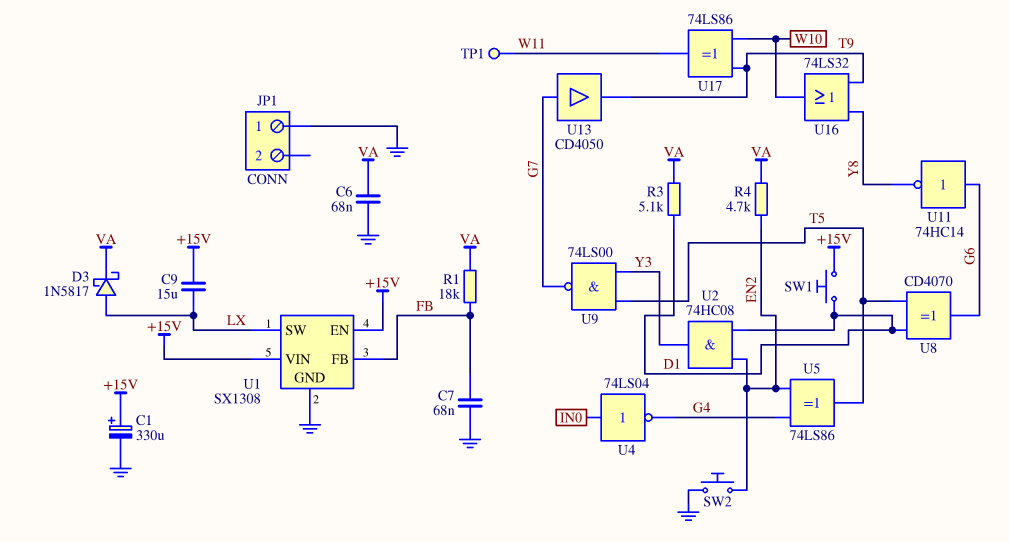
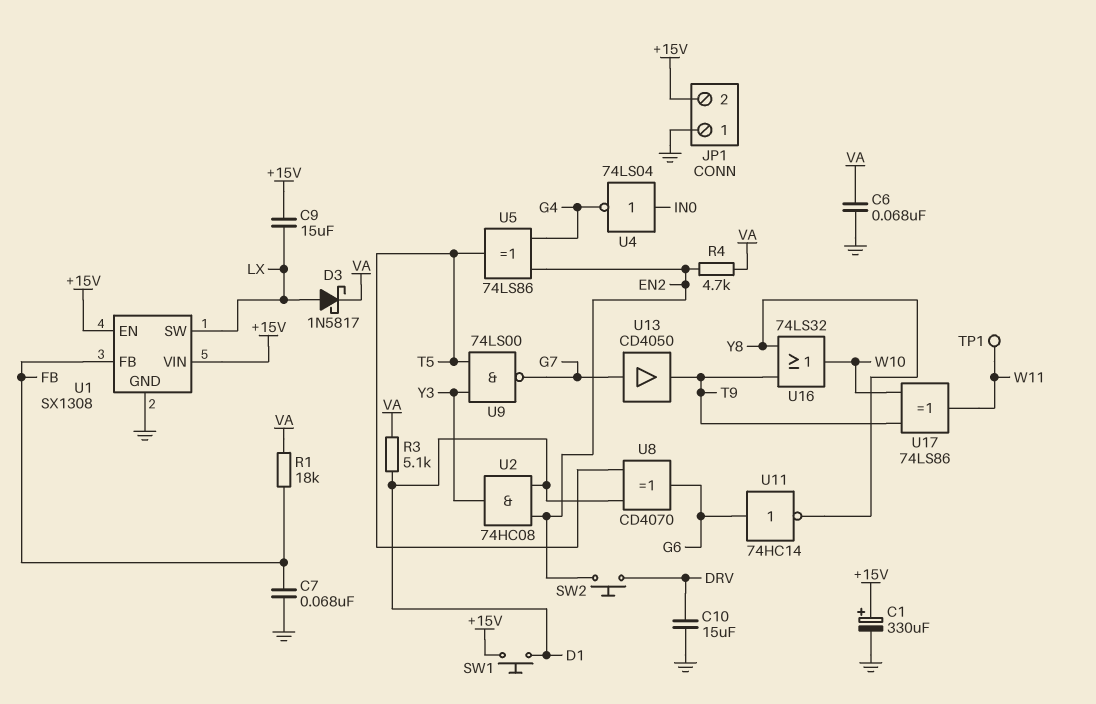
C10: none -> 15uF (DRV, GND)
JP1 pin 2: none -> +15V
SW2: button (EN2, GND) -> button (DRV, EN2)

